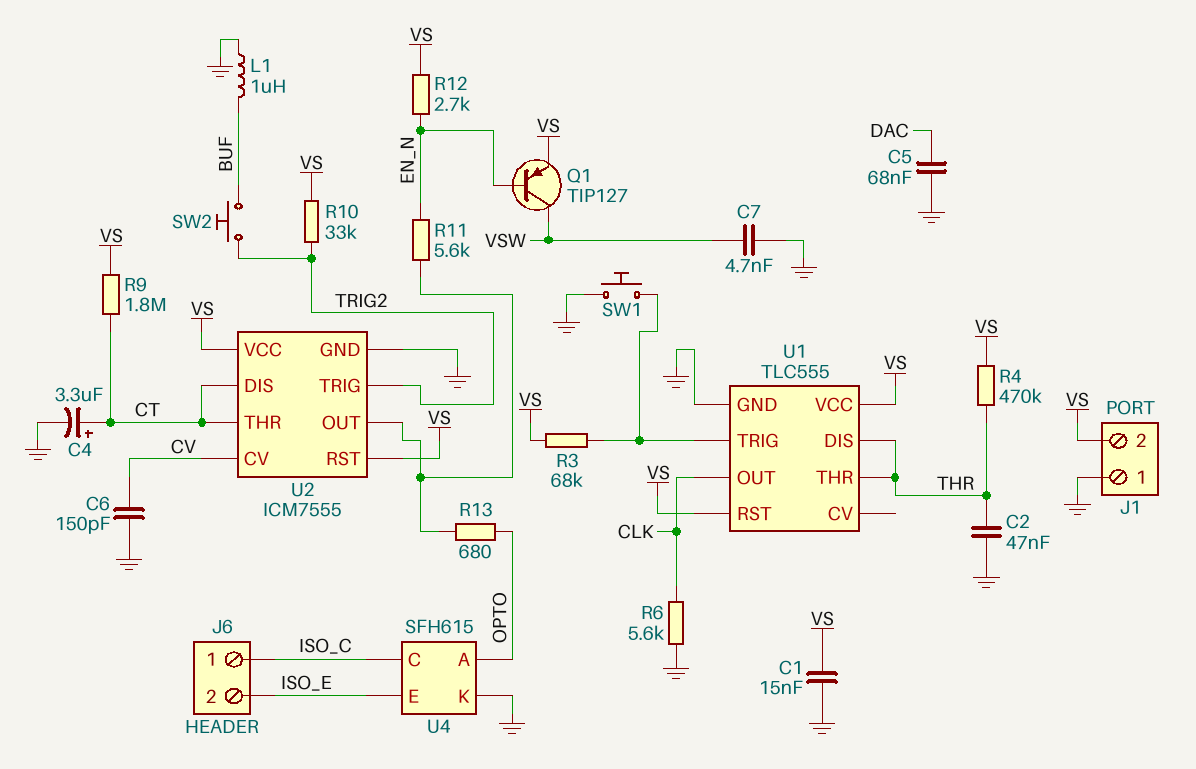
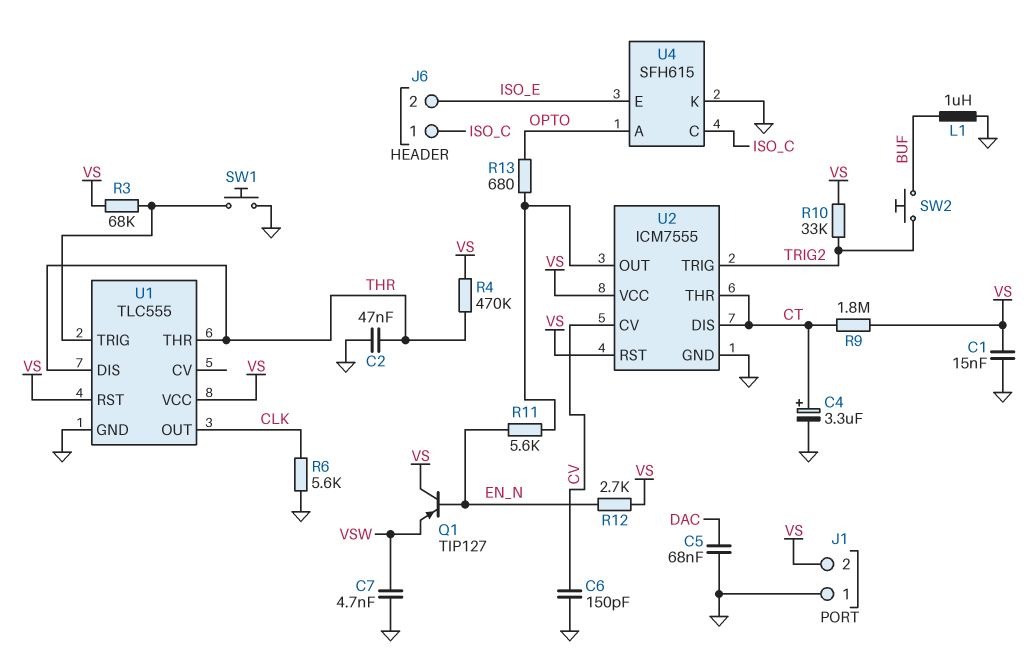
Q1: PNP TIP127 (B EN_N, C VSW, E VS) -> PNP TIP127 (B EN_N, C VS, E VSW)

